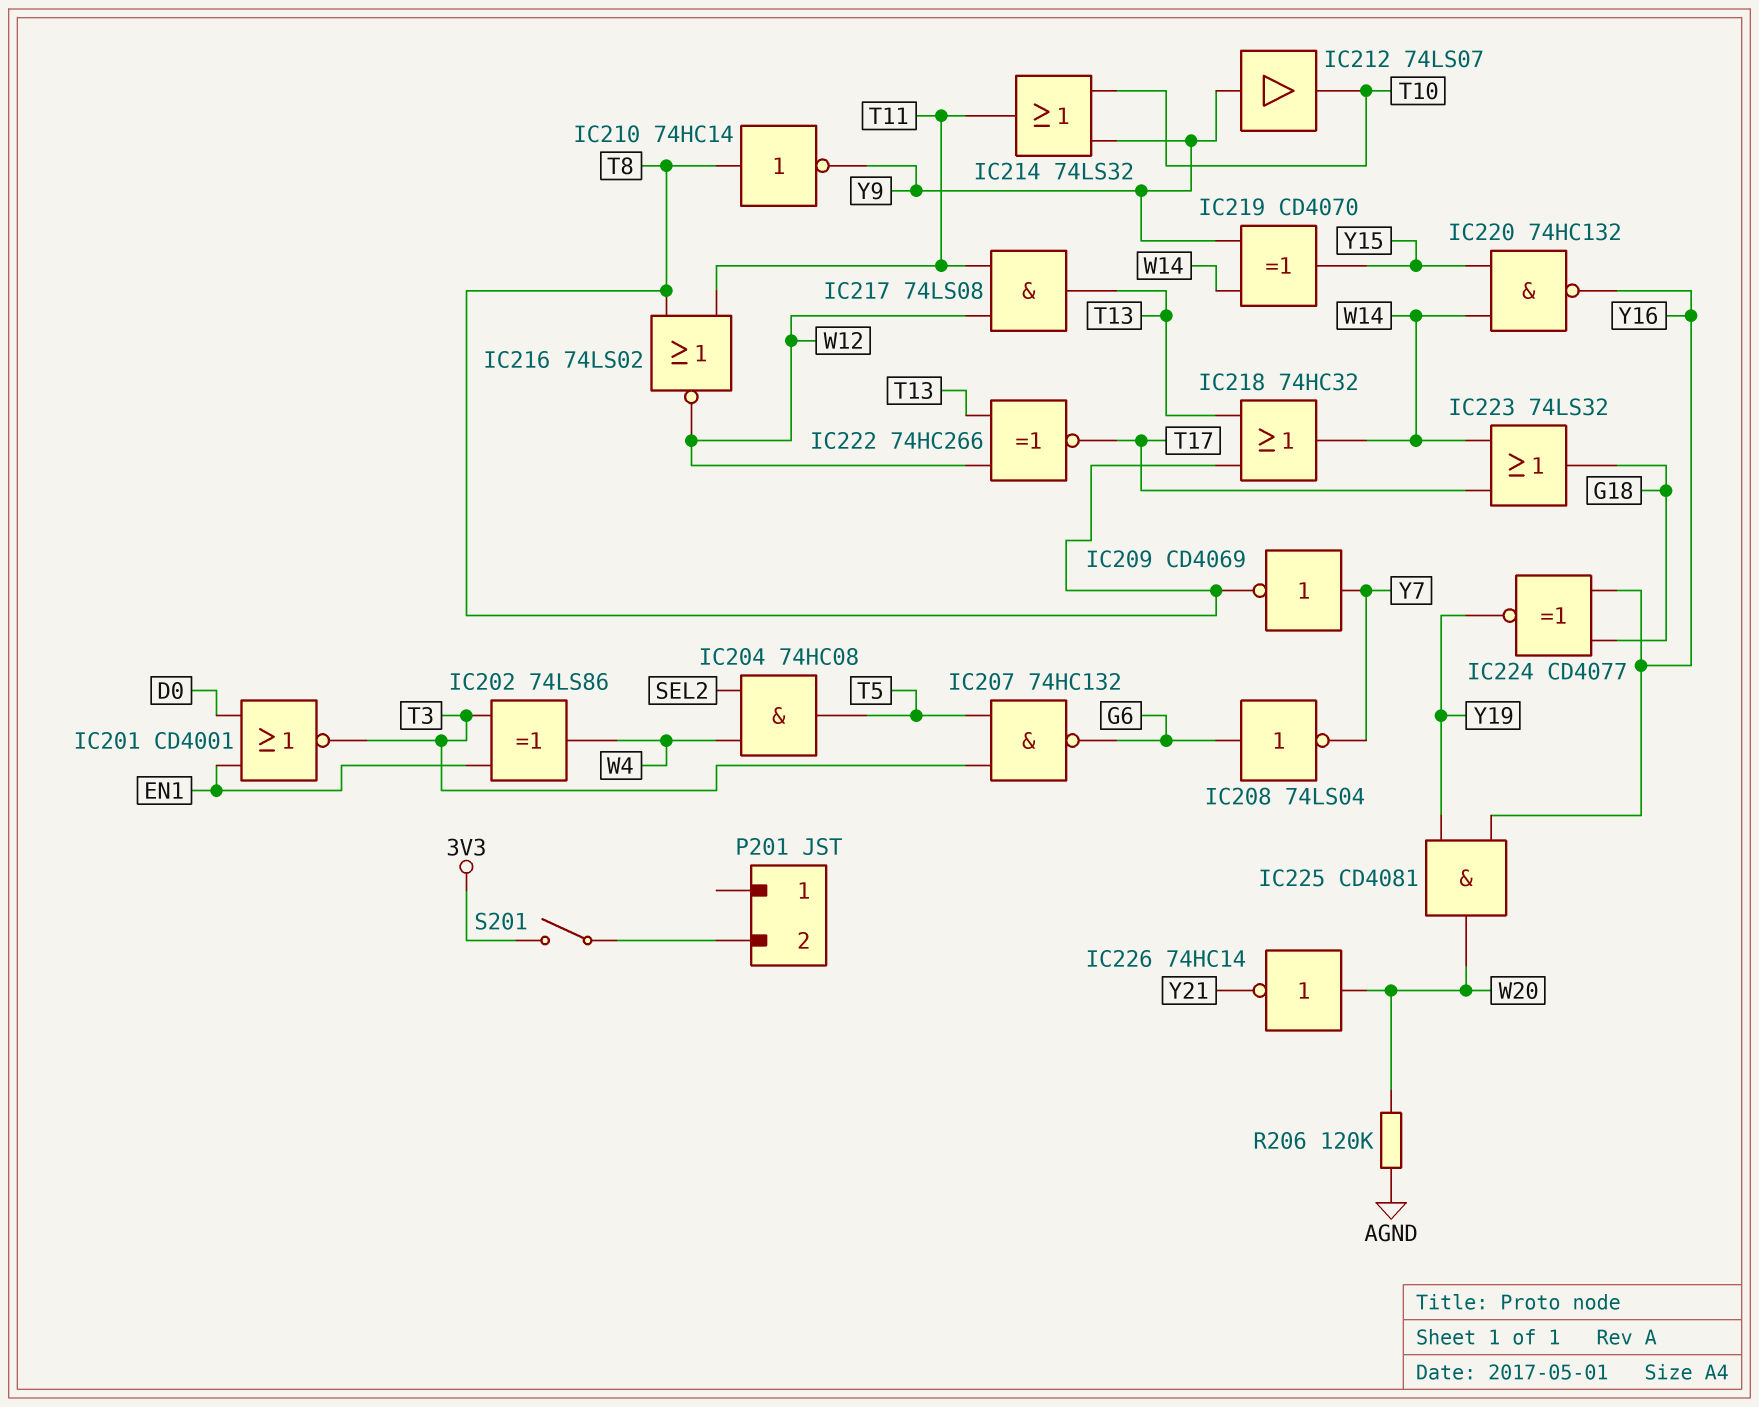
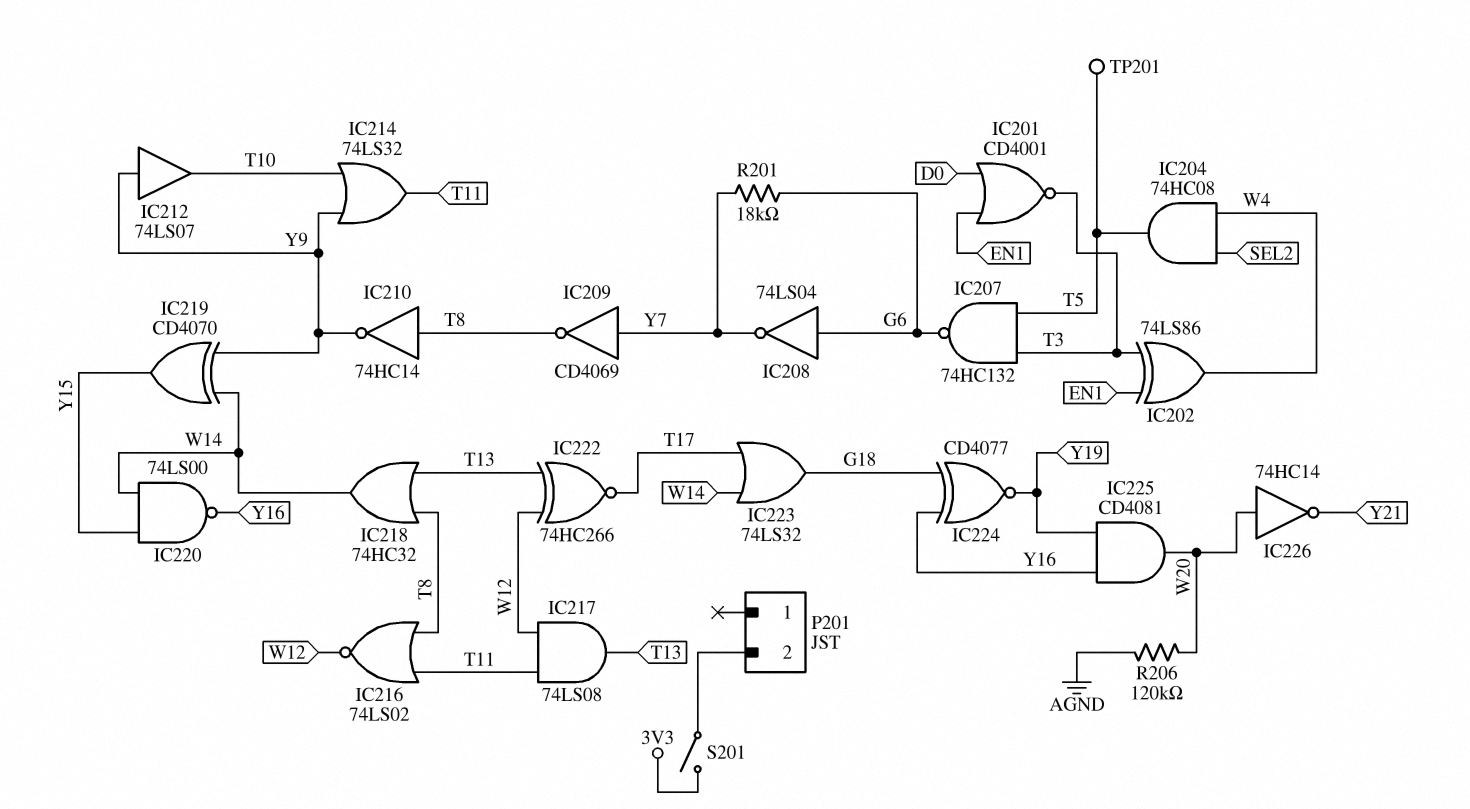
IC220: NAND 74HC132 (in W14, in Y15, out Y16) -> NAND 74LS00 (in W14, in Y15, out Y16)
R201: none -> 18k (G6, Y7)
TP201: none -> test point (T5)

